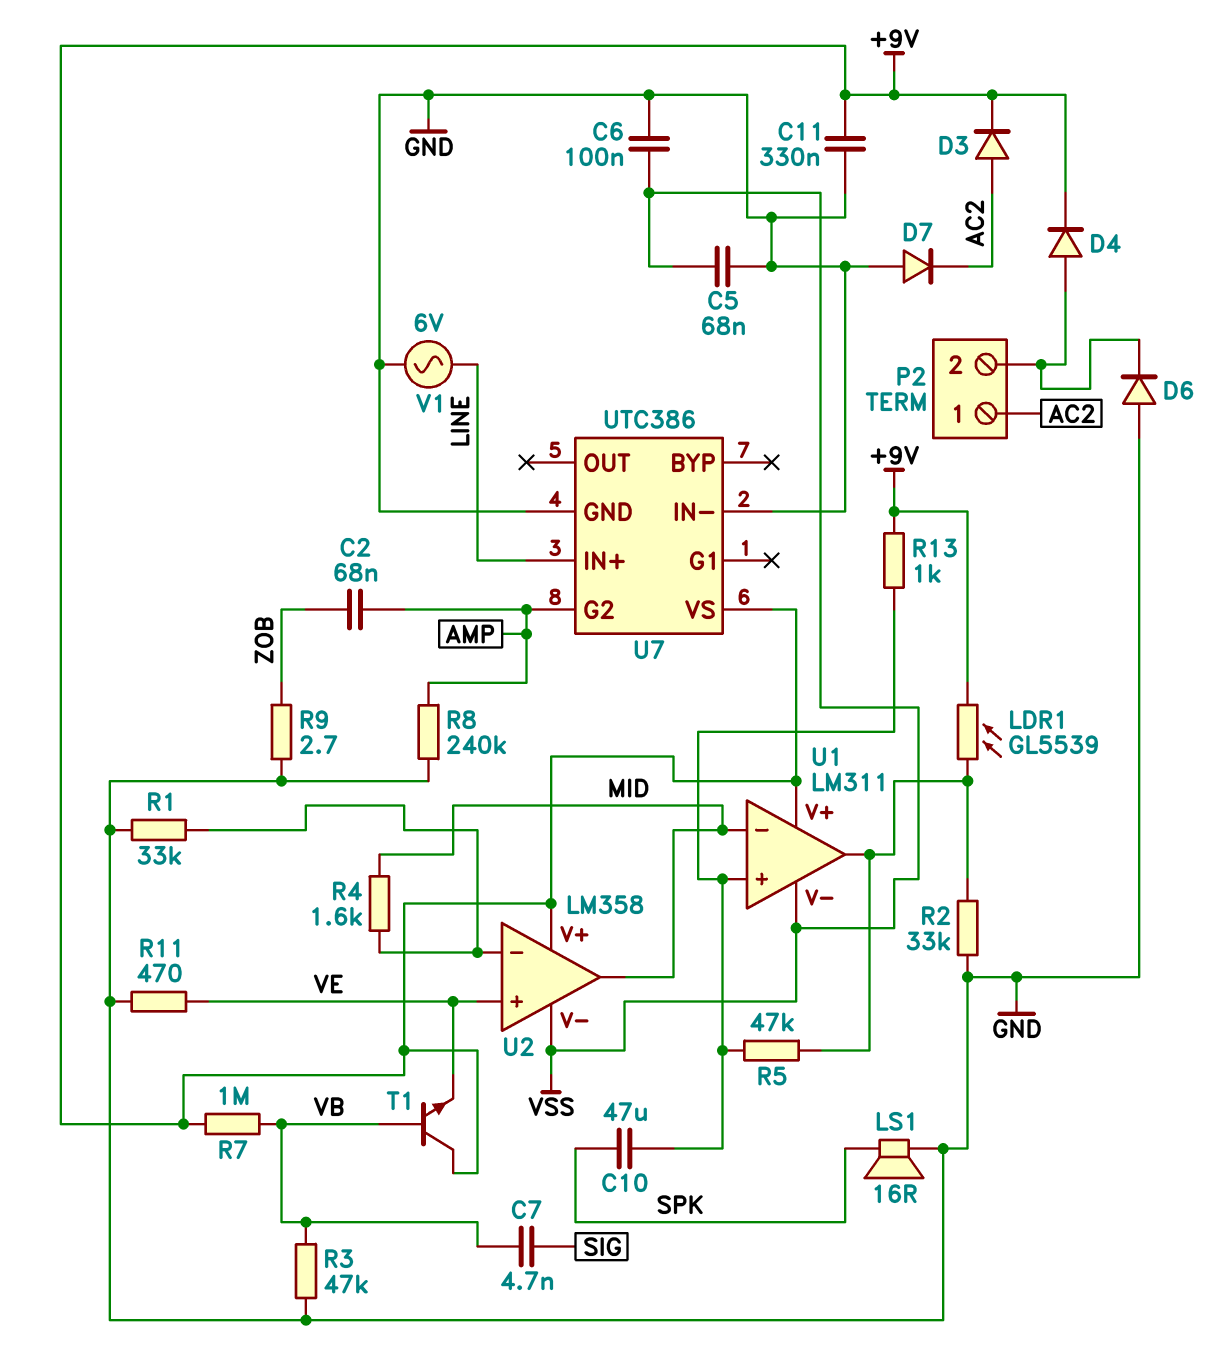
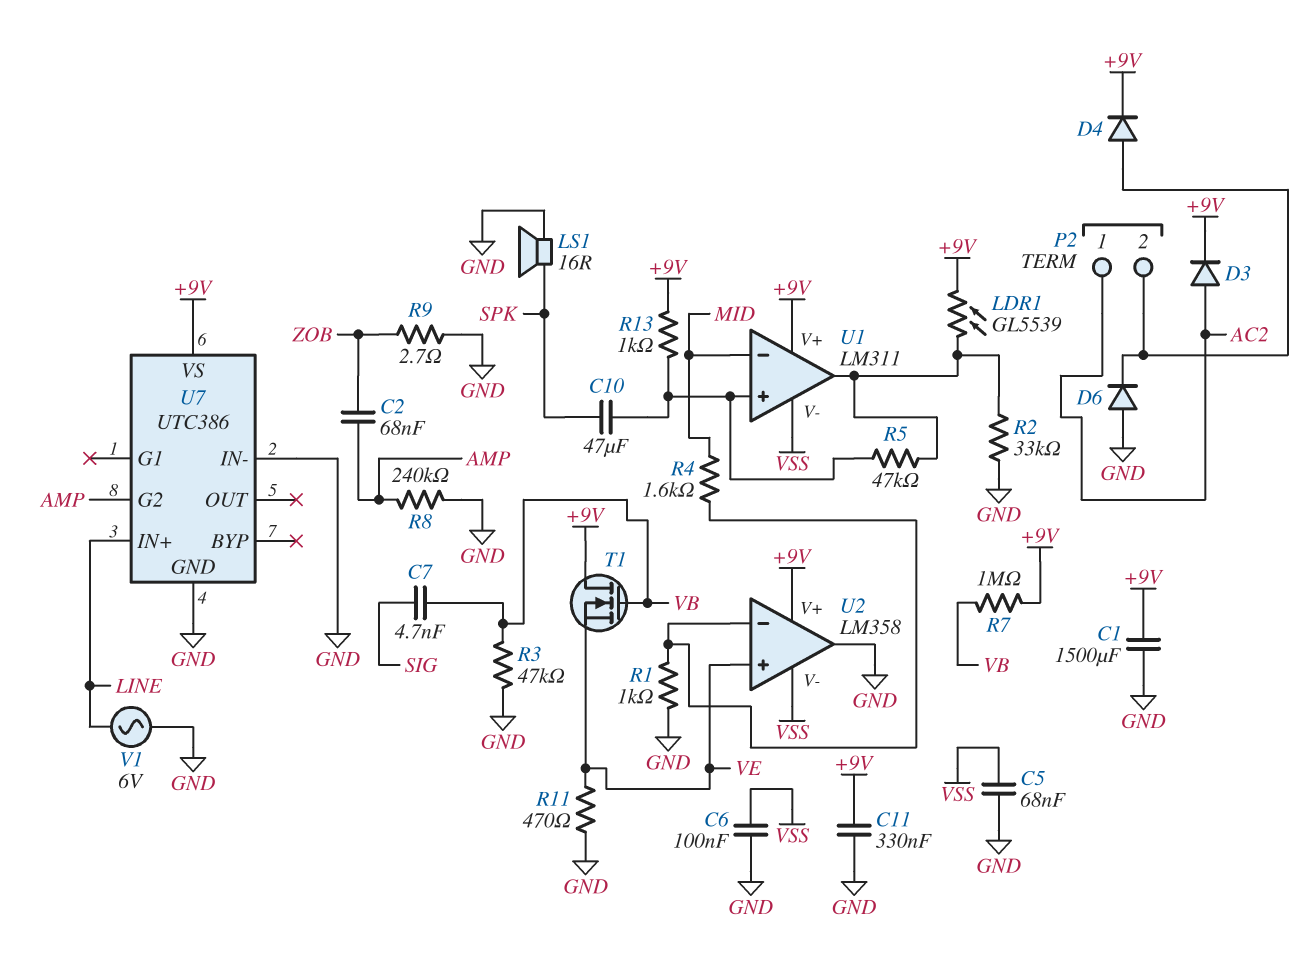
C1: none -> 1500uF (+9V, GND)
D7: diode (A GND, K AC2) -> none
R1: 33k (GND, U2/in-) -> 1k (GND, U2/in-)
T1: NPN (B VB, C +9V, E VE) -> NMOS (G VB, D +9V, S VE)
U2 pin out: MID -> GND

